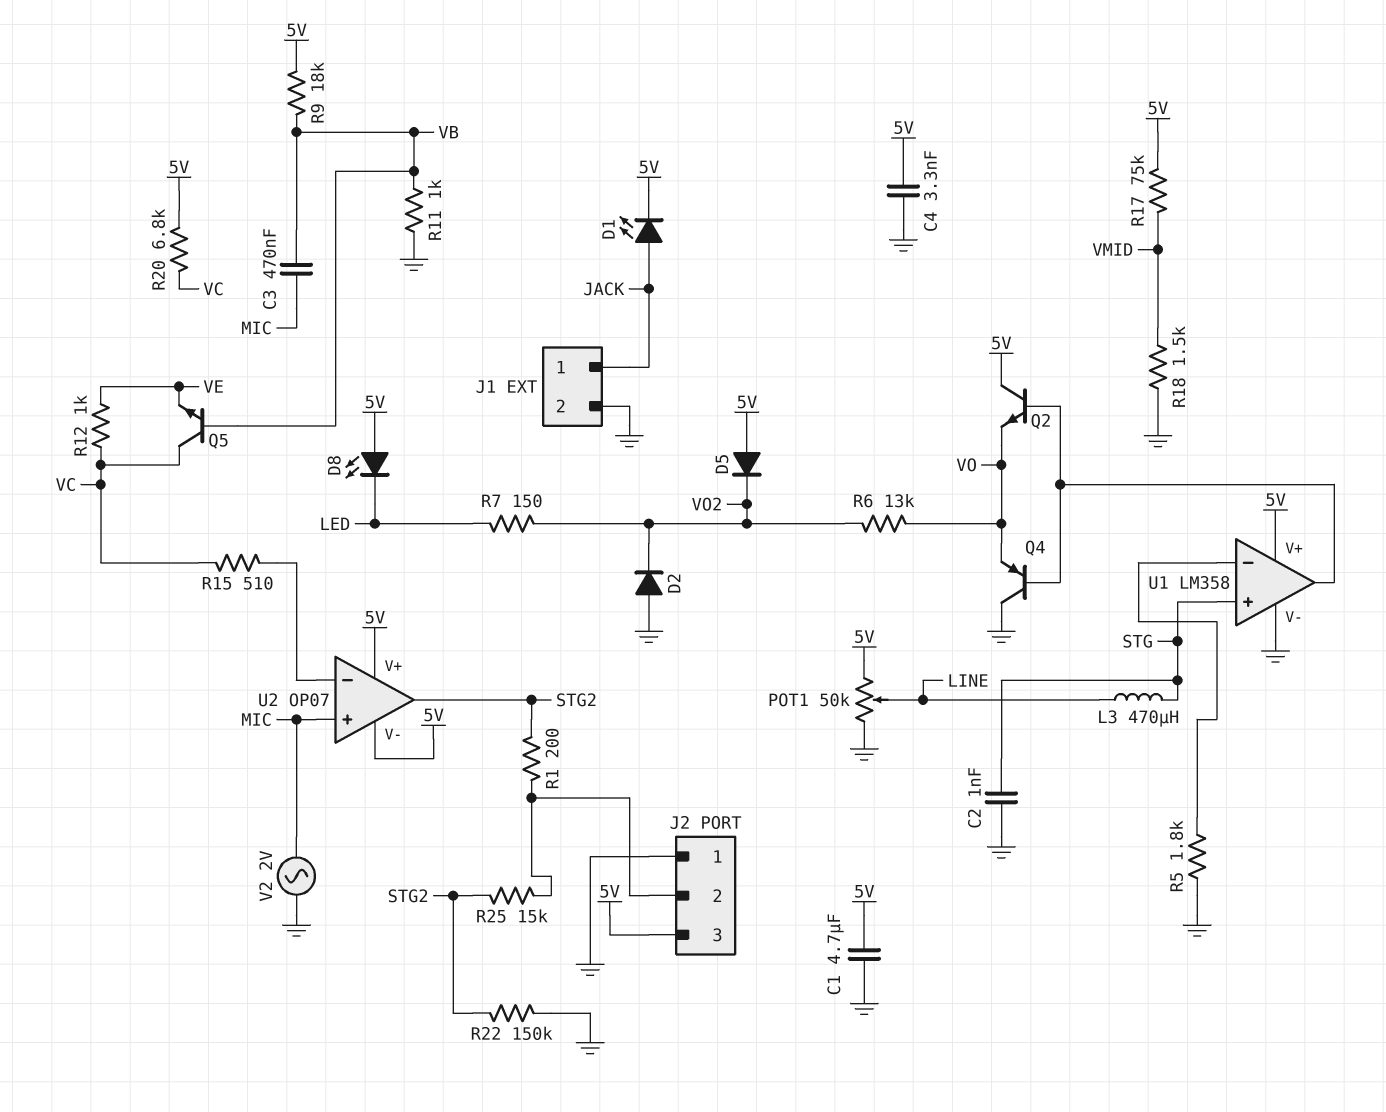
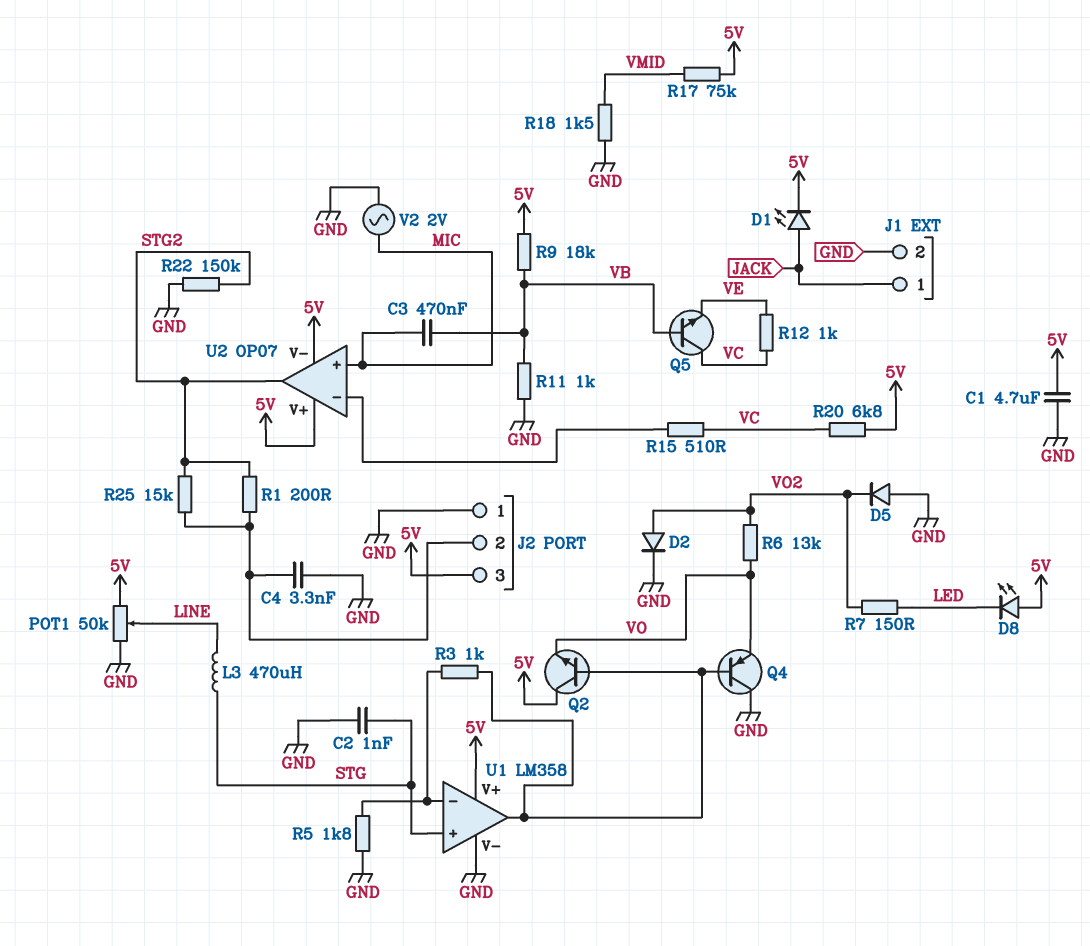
C4: 3.3nF (5V, GND) -> 3.3nF (GND, J2/2)
D2: diode (A GND, K VO2) -> diode (A VO2, K GND)
D5: diode (A 5V, K VO2) -> diode (A GND, K VO2)
R3: none -> 1k (U1/in-, U1/out)

